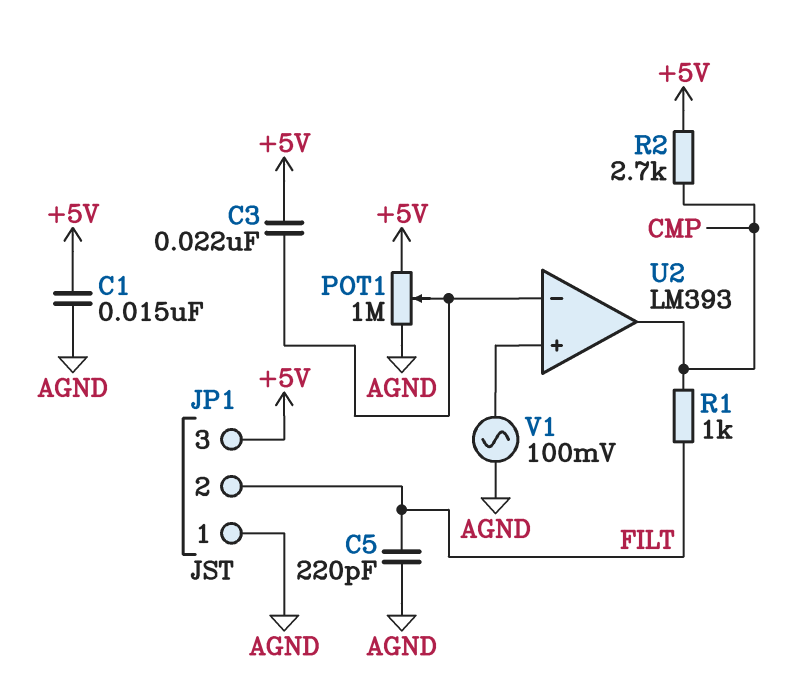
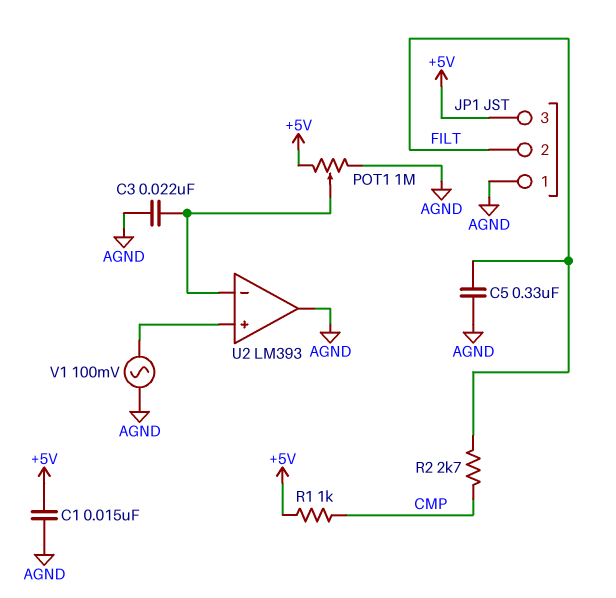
C3: 22nF (+5V, U2/in-) -> 22nF (AGND, U2/in-)
C5: 220pF (AGND, FILT) -> 330nF (AGND, FILT)
R1: 1k (CMP, FILT) -> 1k (+5V, CMP)
R2: 2.7k (+5V, CMP) -> 2.7k (CMP, FILT)
U2 pin out: CMP -> AGND

